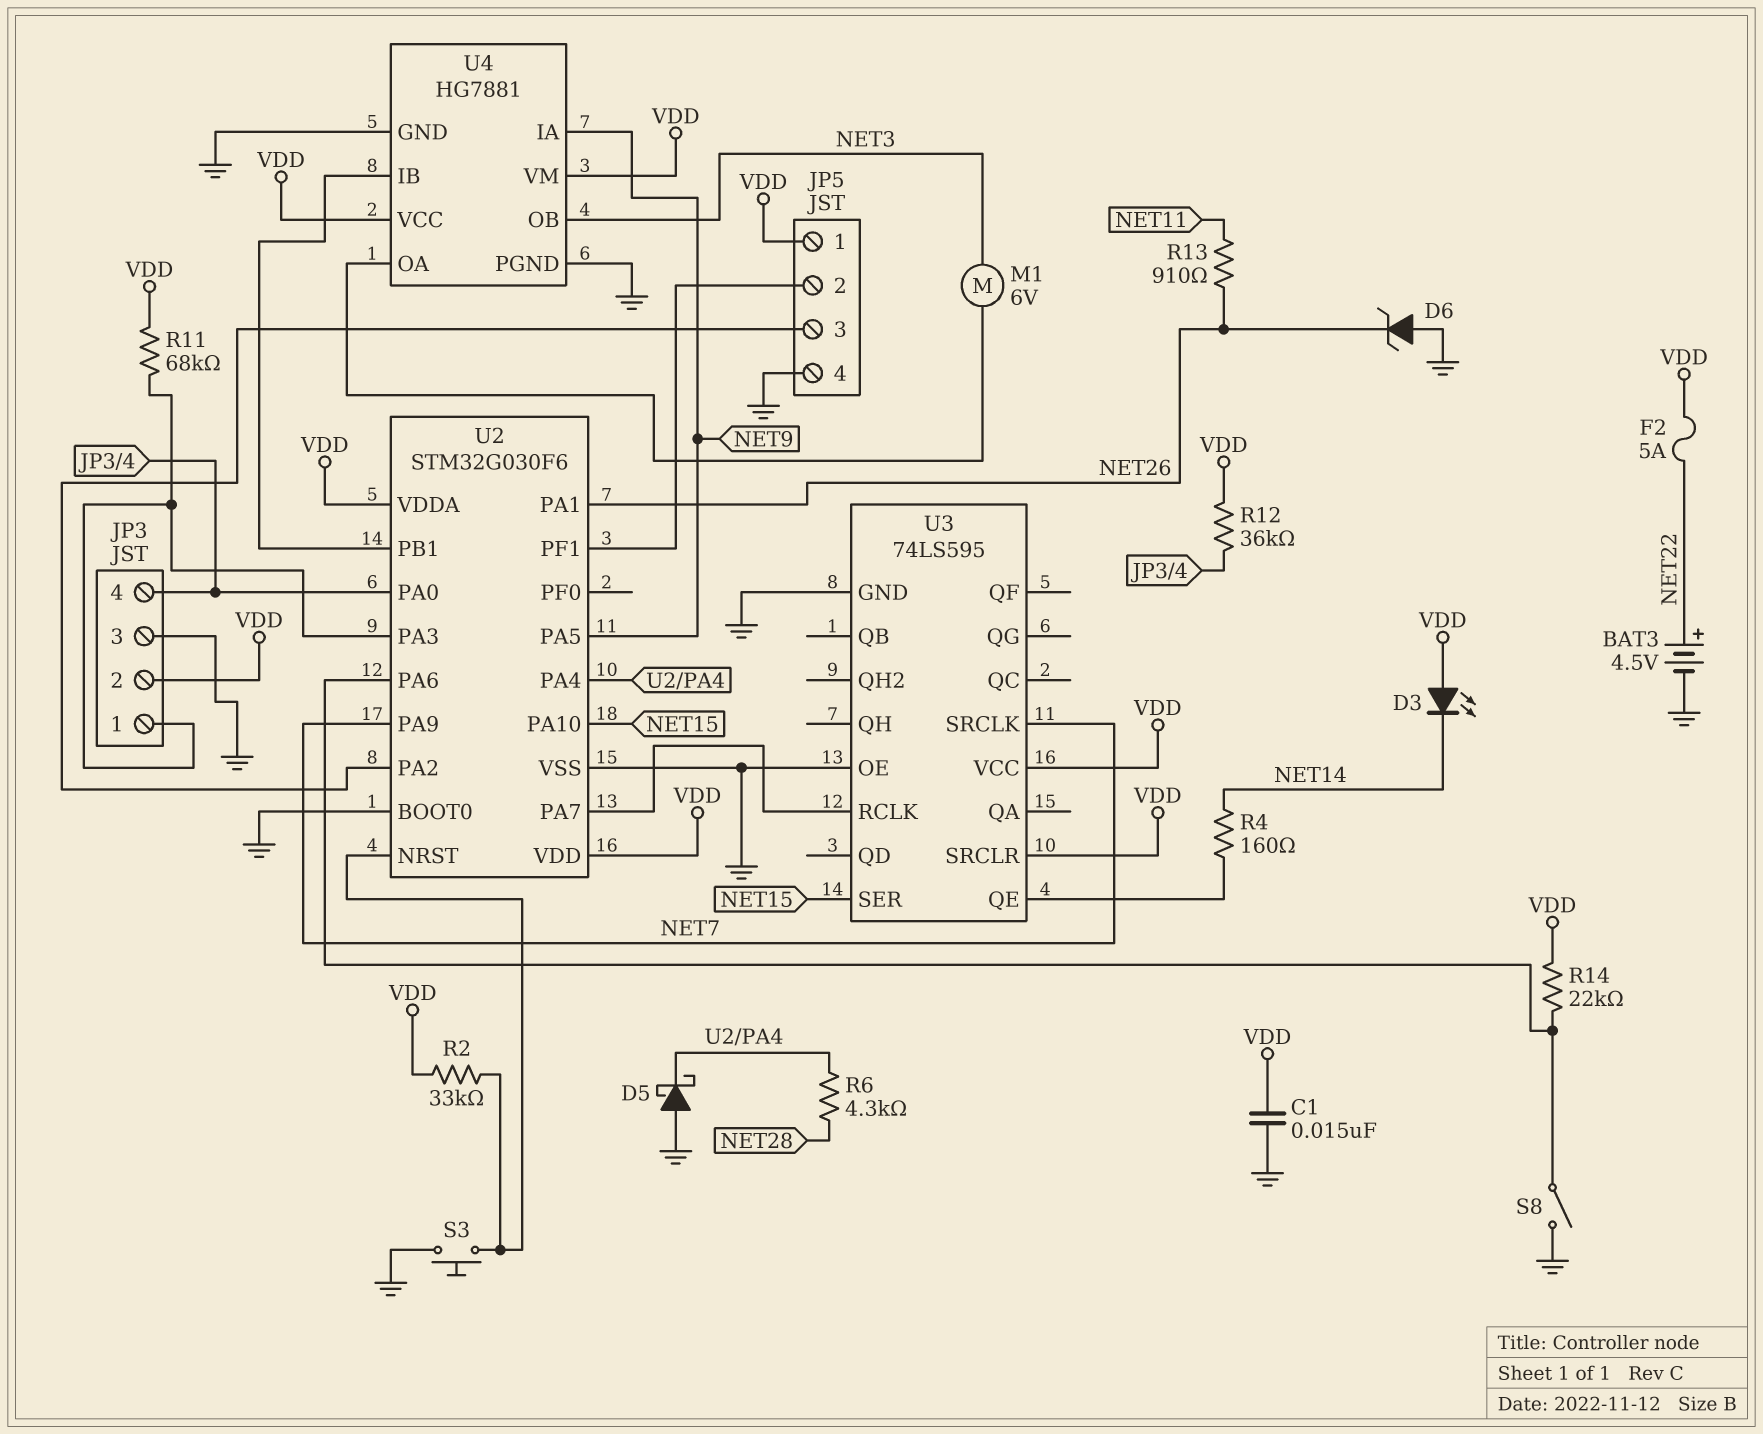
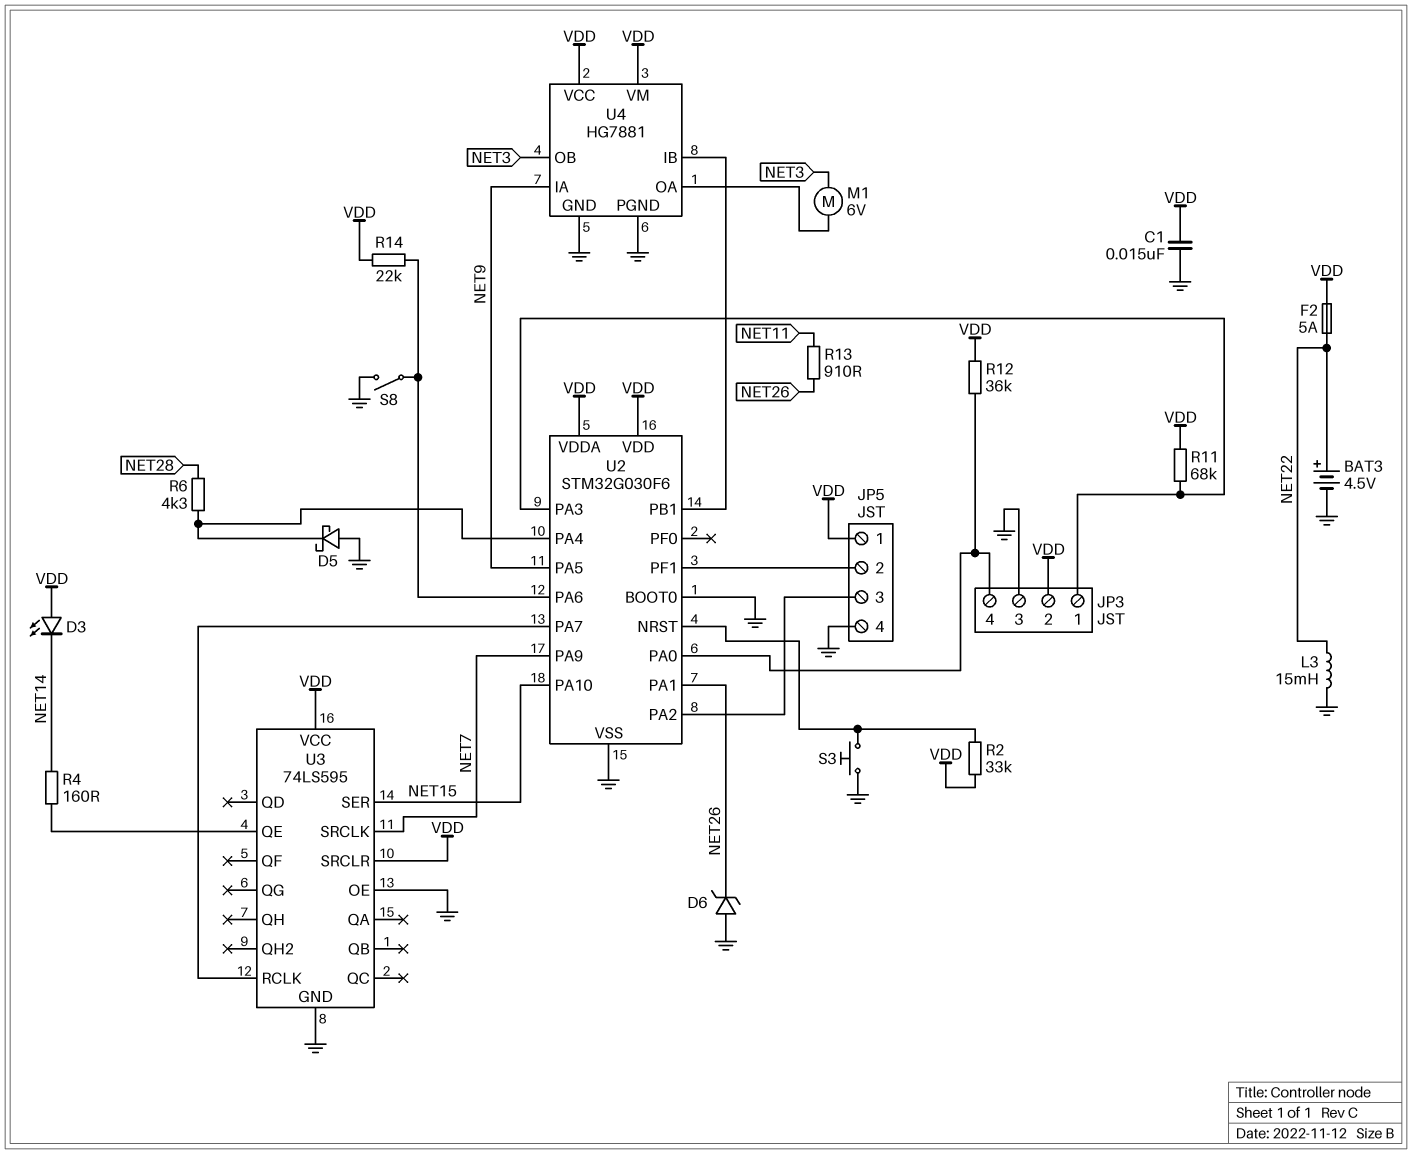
L3: none -> 15mH (GND, NET22)

